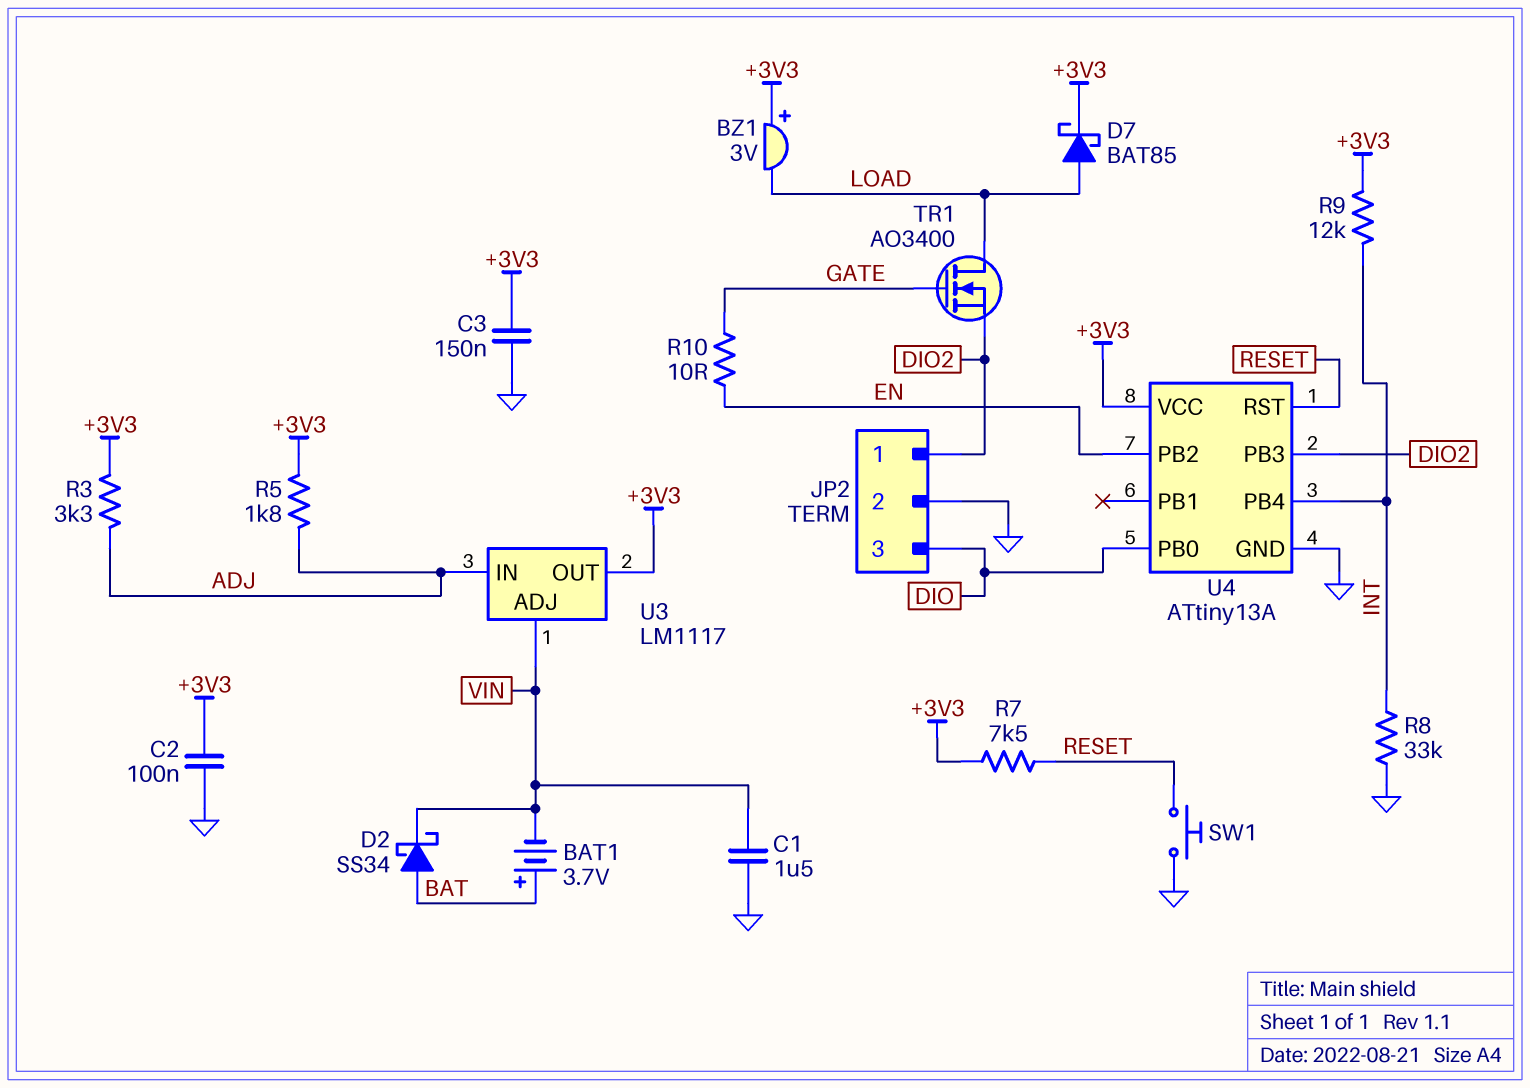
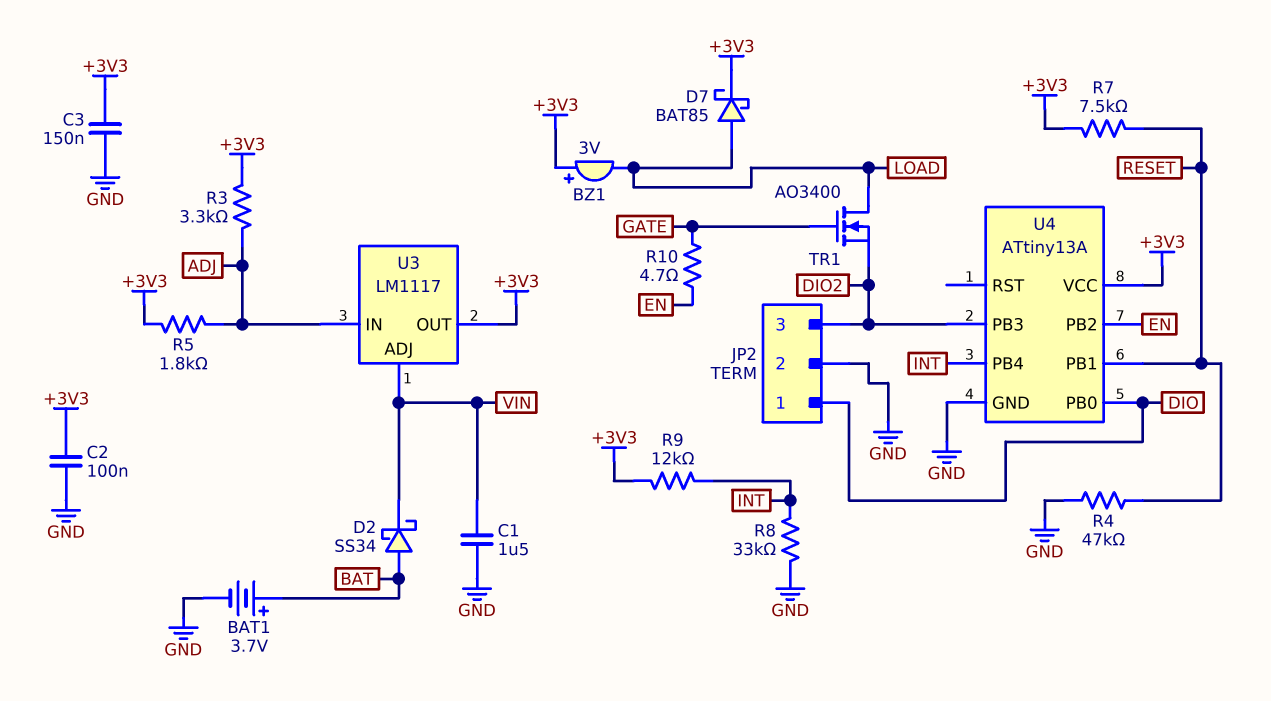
BAT1: 3.7V (plus BAT, minus VIN) -> 3.7V (plus BAT, minus GND)
JP2 pin 1: DIO2 -> DIO
JP2 pin 3: DIO -> DIO2
R4: none -> 47k (GND, RESET)
R10: 10 (EN, GATE) -> 4.7 (EN, GATE)
SW1: button (GND, RESET) -> none
U4 pin PB1: none -> RESET
U4 pin RST: RESET -> none

